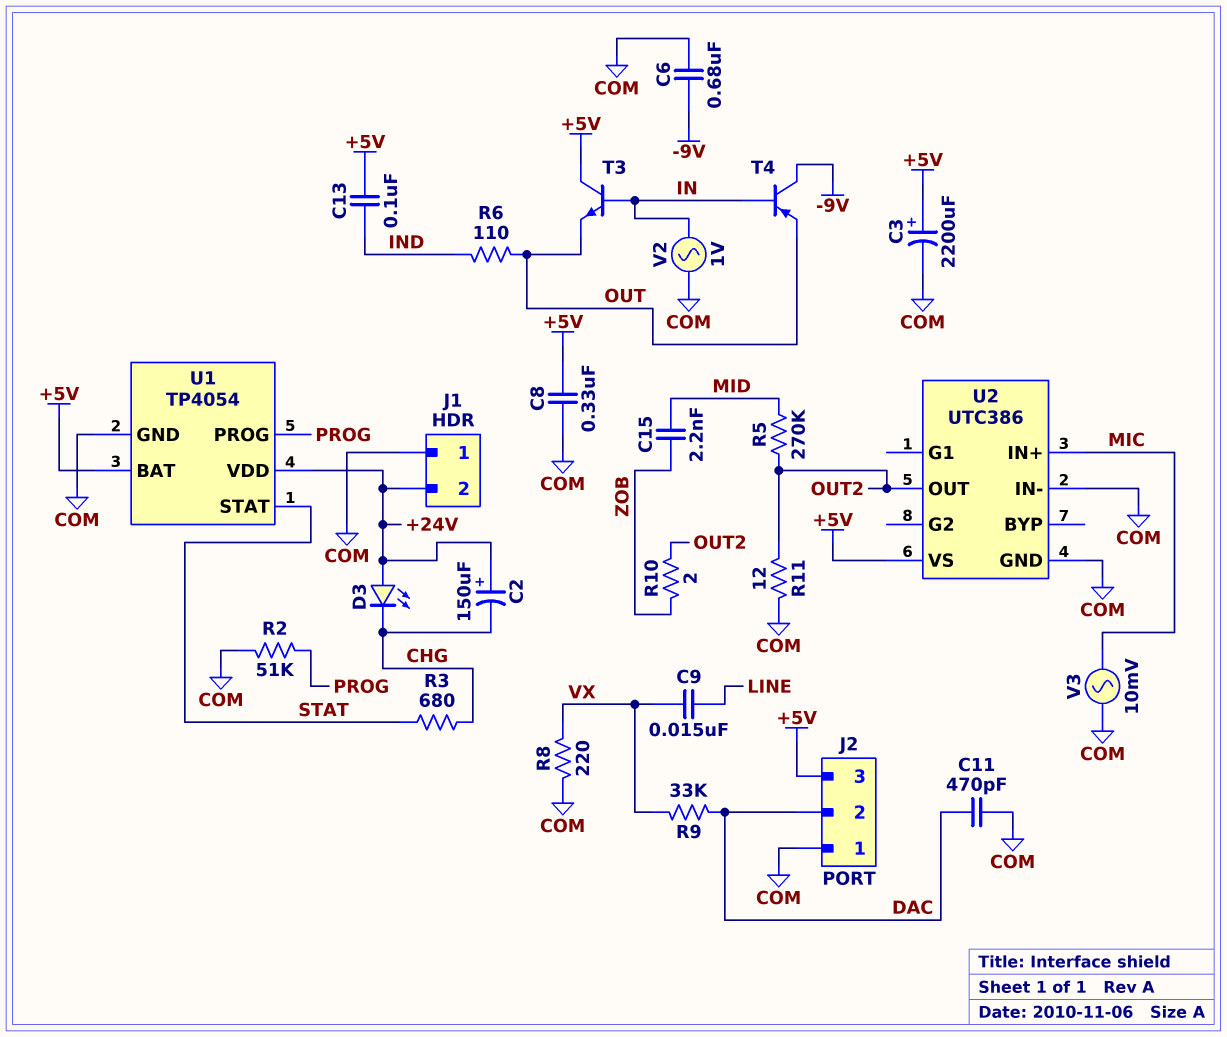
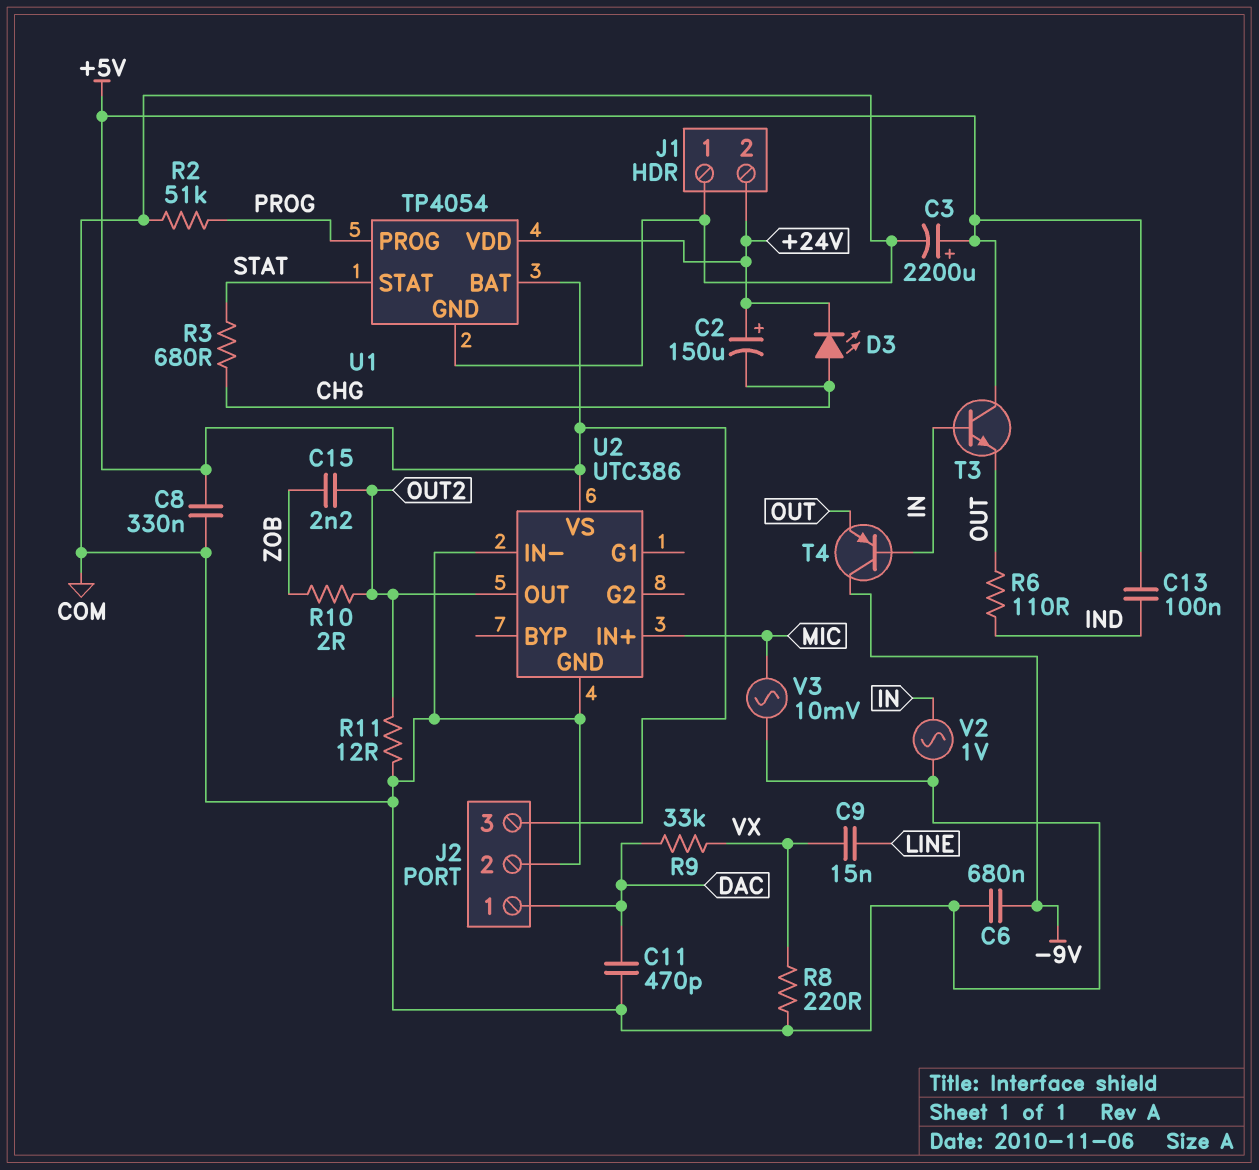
C15: 2.2nF (MID, ZOB) -> 2.2nF (OUT2, ZOB)
D3: LED (A +24V, K CHG) -> LED (A CHG, K +24V)
J2 pin 1: COM -> DAC
J2 pin 2: DAC -> COM
R5: 270k (MID, OUT2) -> none

